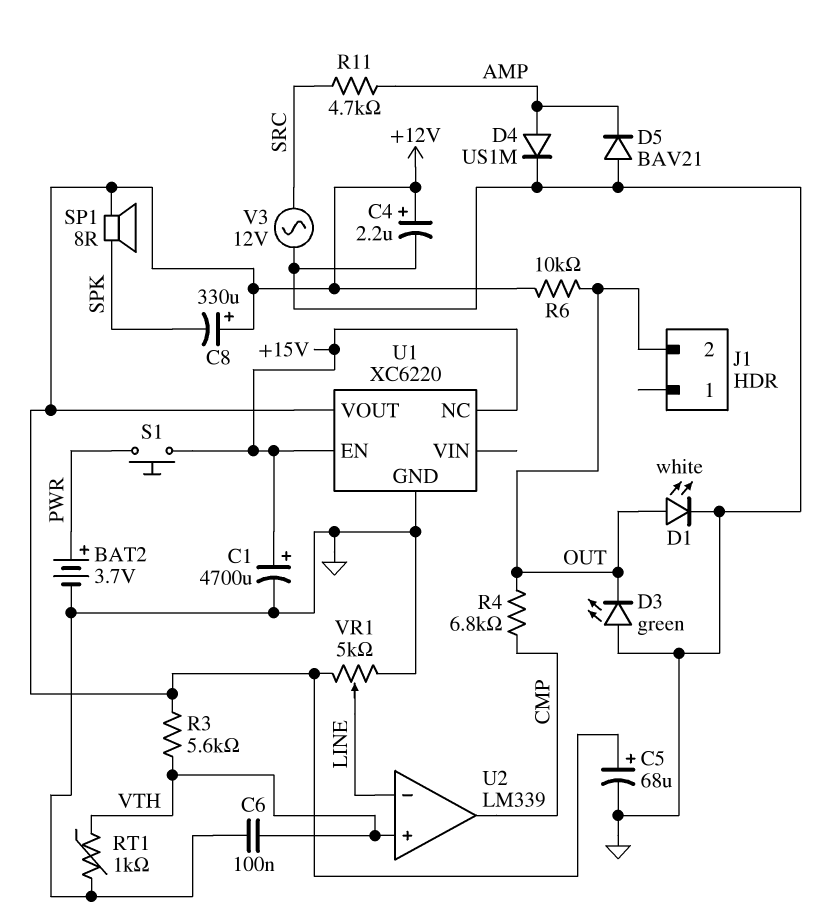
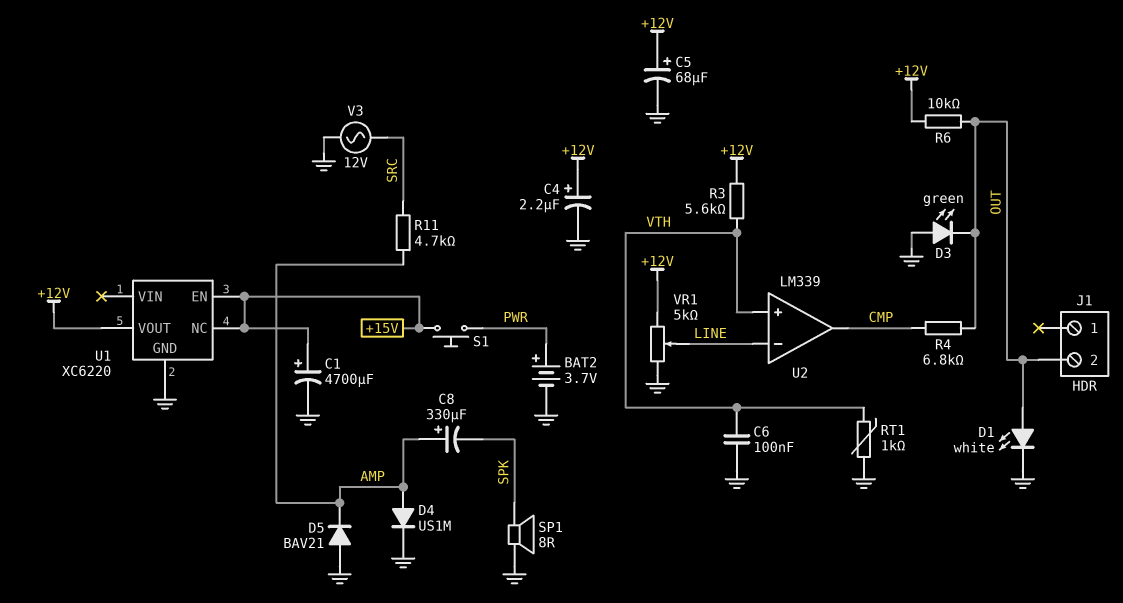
C8: 330uF (plus +12V, minus SPK) -> 330uF (plus AMP, minus SPK)
SP1: speaker 8R (+12V, SPK) -> speaker 8R (GND, SPK)

